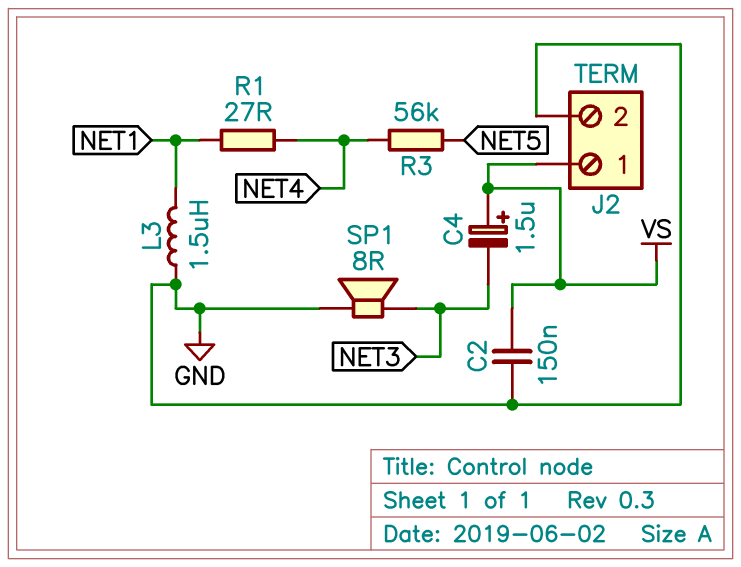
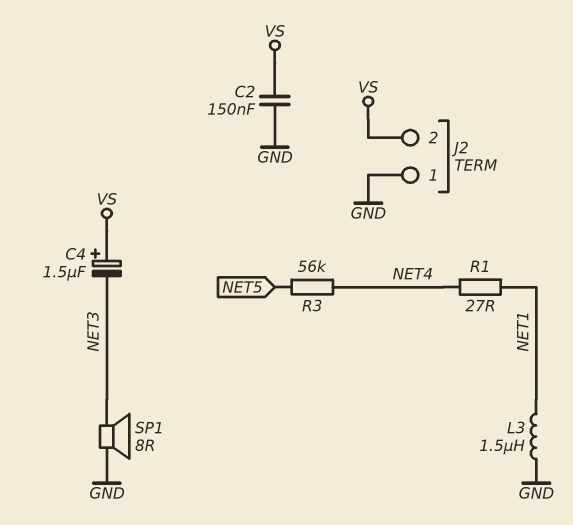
J2 pin 1: VS -> GND
J2 pin 2: GND -> VS

